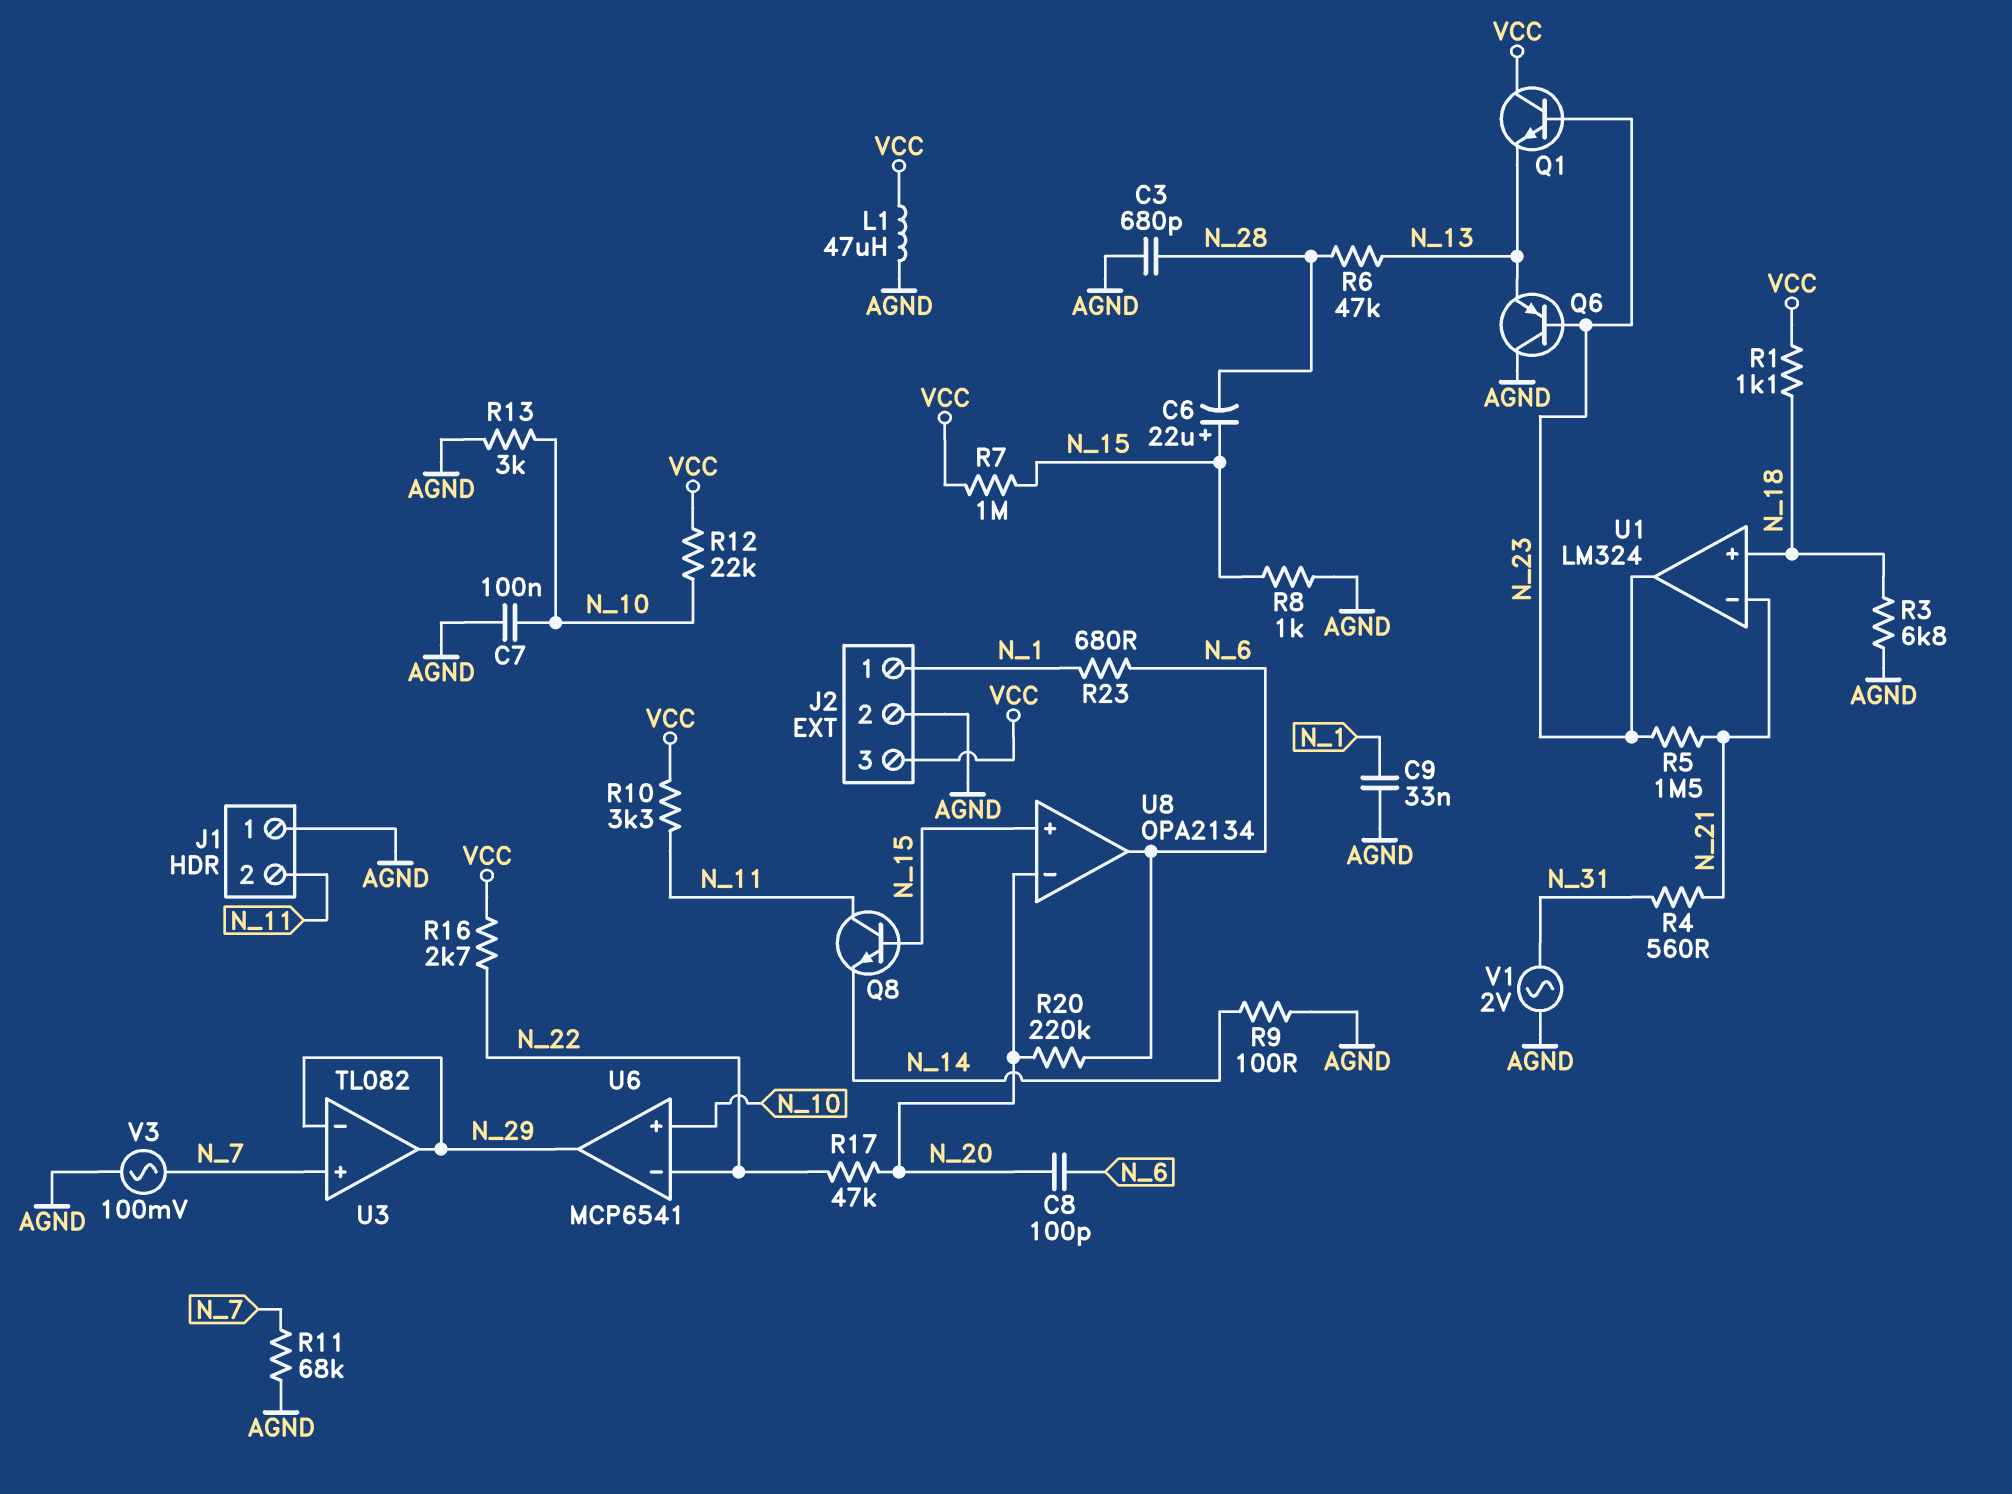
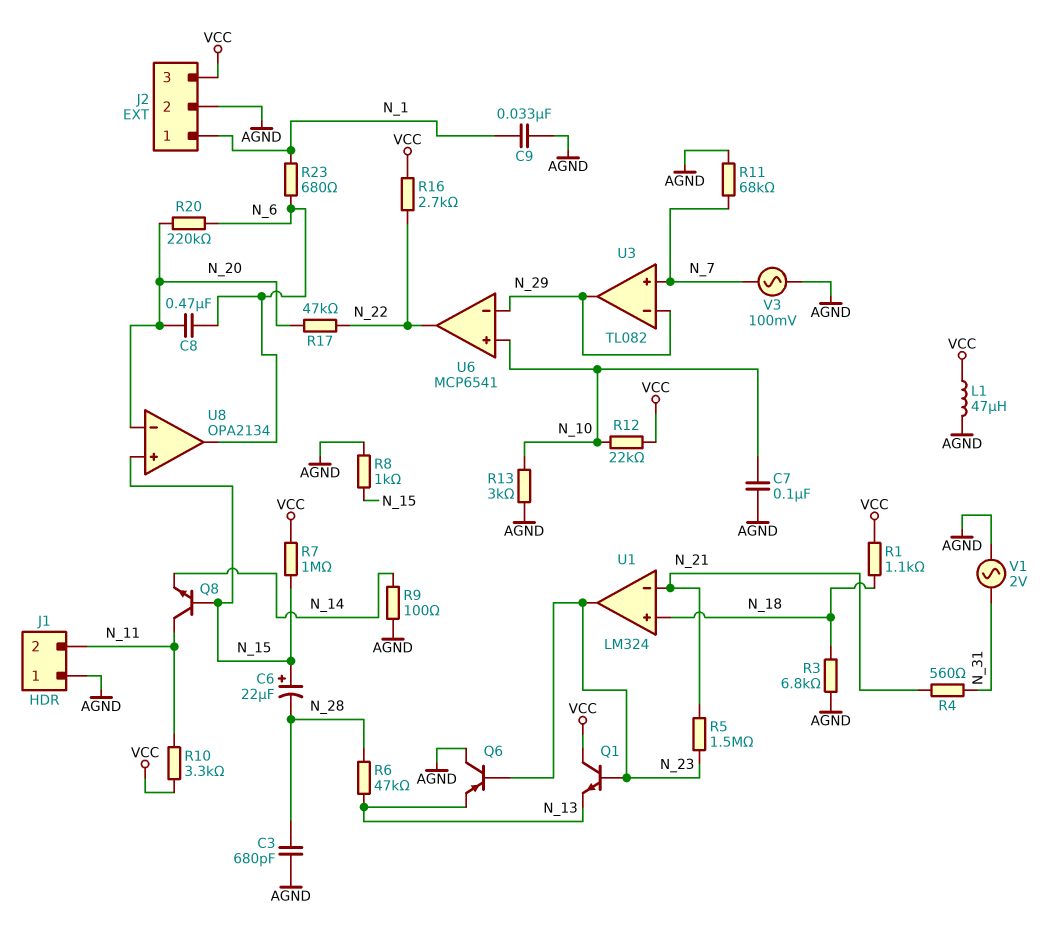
C8: 100pF (N_6, N_20) -> 470nF (N_6, N_20)
U6 pin in-: N_22 -> N_29
U6 pin out: N_29 -> N_22

